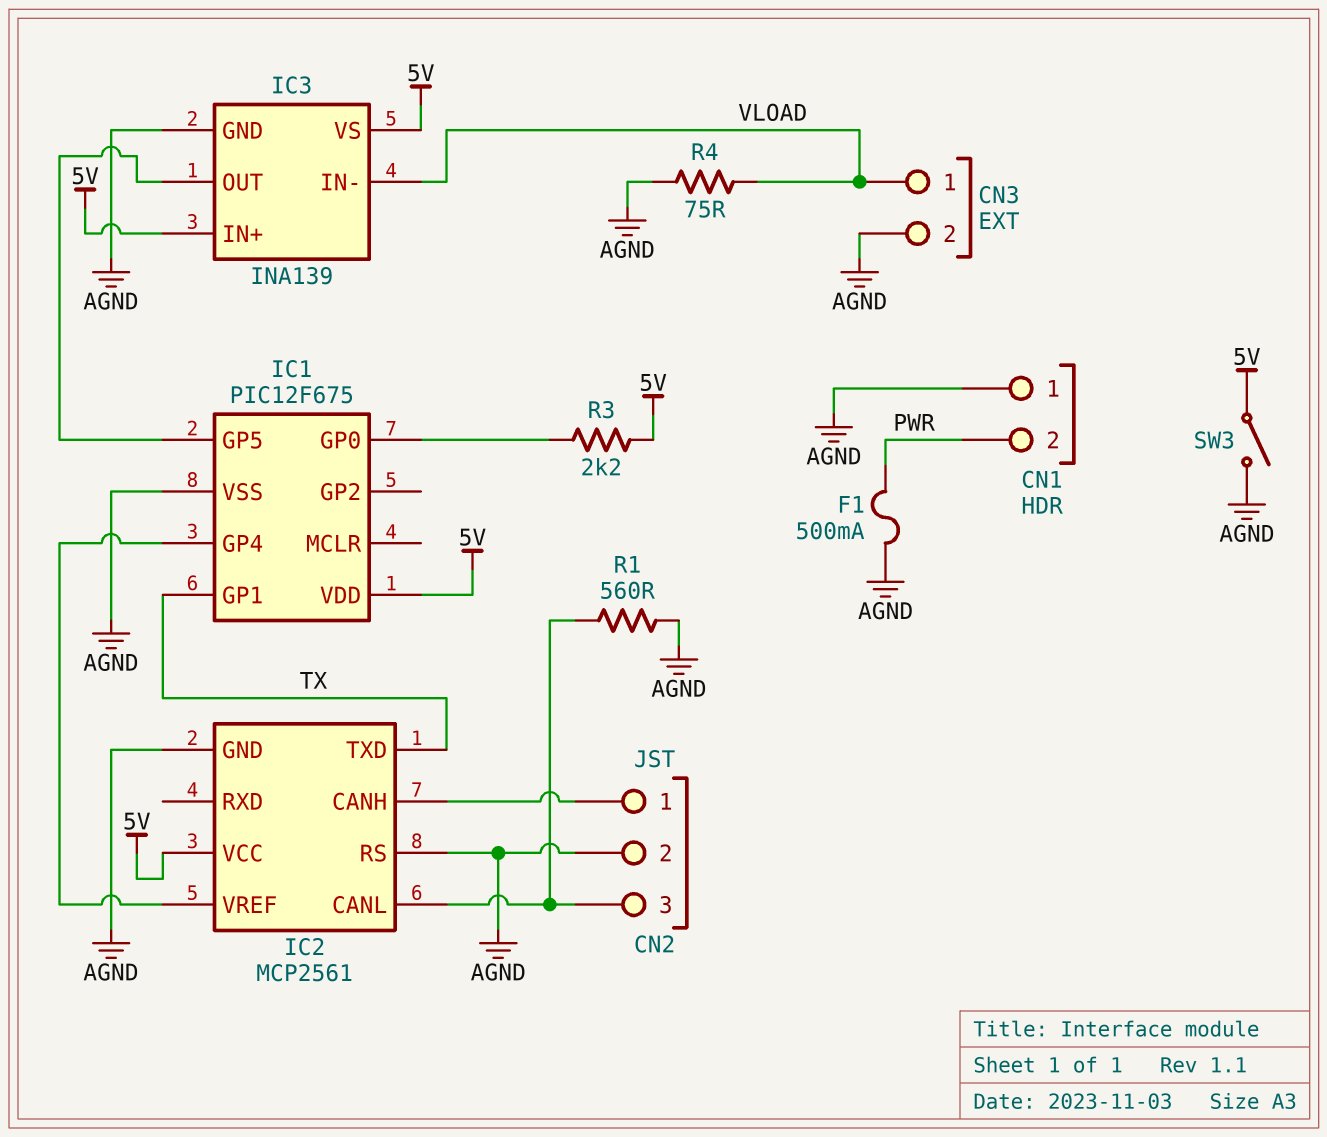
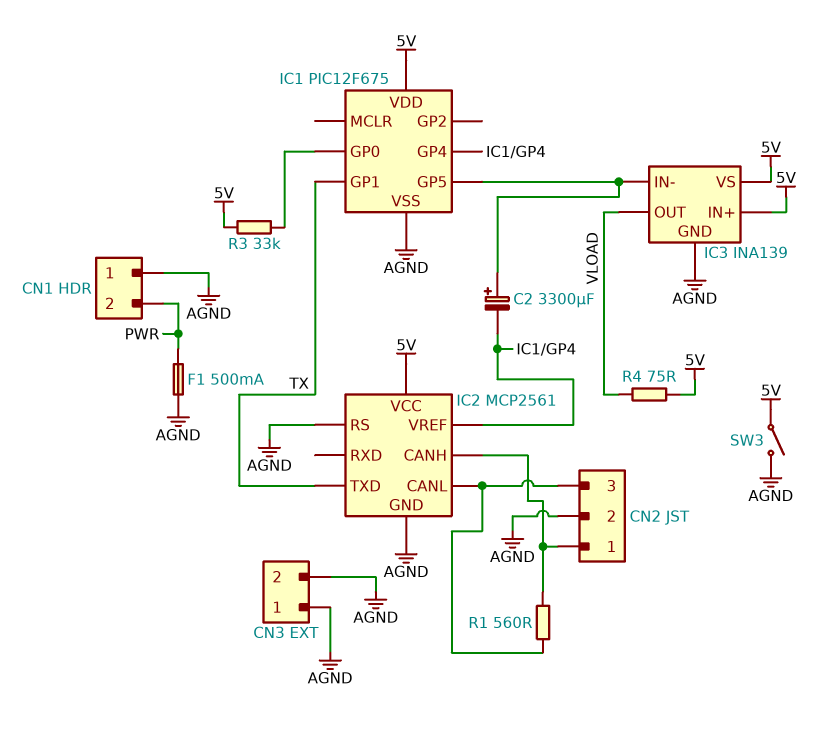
C2: none -> 3300uF (plus IC1/GP5, minus IC1/GP4)
CN3 pin 1: VLOAD -> AGND
IC3 pin IN-: VLOAD -> IC1/GP5
IC3 pin OUT: IC1/GP5 -> VLOAD
R1: 560 (AGND, CN2/3) -> 560 (CN2/1, CN2/3)
R3: 2.2k (5V, IC1/GP0) -> 33k (5V, IC1/GP0)
R4: 75 (AGND, VLOAD) -> 75 (5V, VLOAD)

